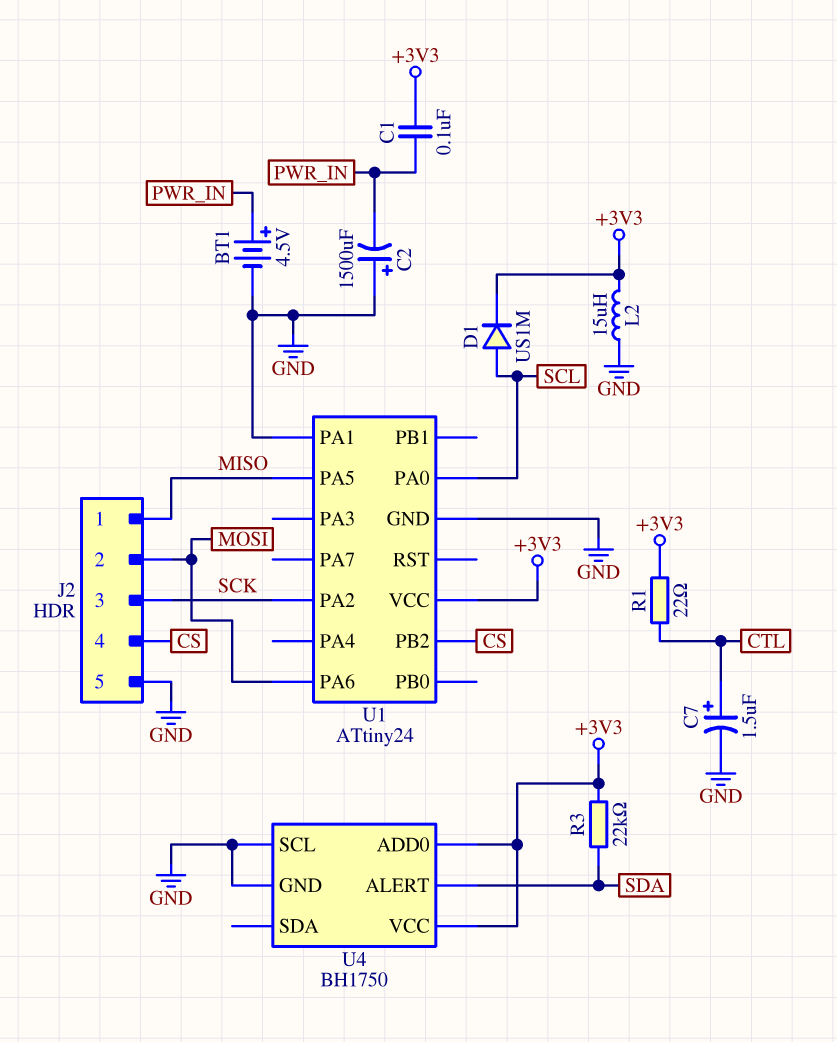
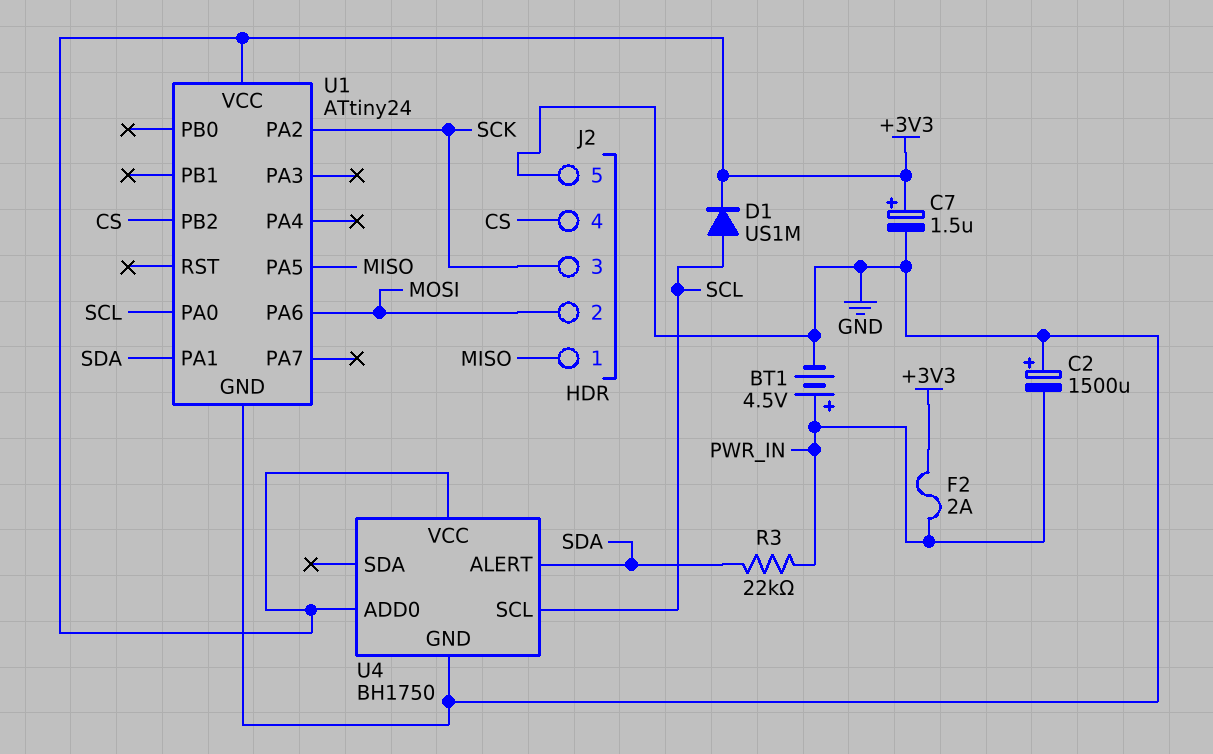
C1: 100nF (+3V3, PWR_IN) -> none
C7: 1.5uF (plus CTL, minus GND) -> 1.5uF (plus +3V3, minus GND)
F2: none -> 2A (+3V3, PWR_IN)
L2: 15uH (+3V3, GND) -> none
R1: 22 (+3V3, CTL) -> none
R3: 22k (+3V3, SDA) -> 22k (PWR_IN, SDA)
U1 pin PA1: GND -> SDA
U4 pin SCL: GND -> SCL

